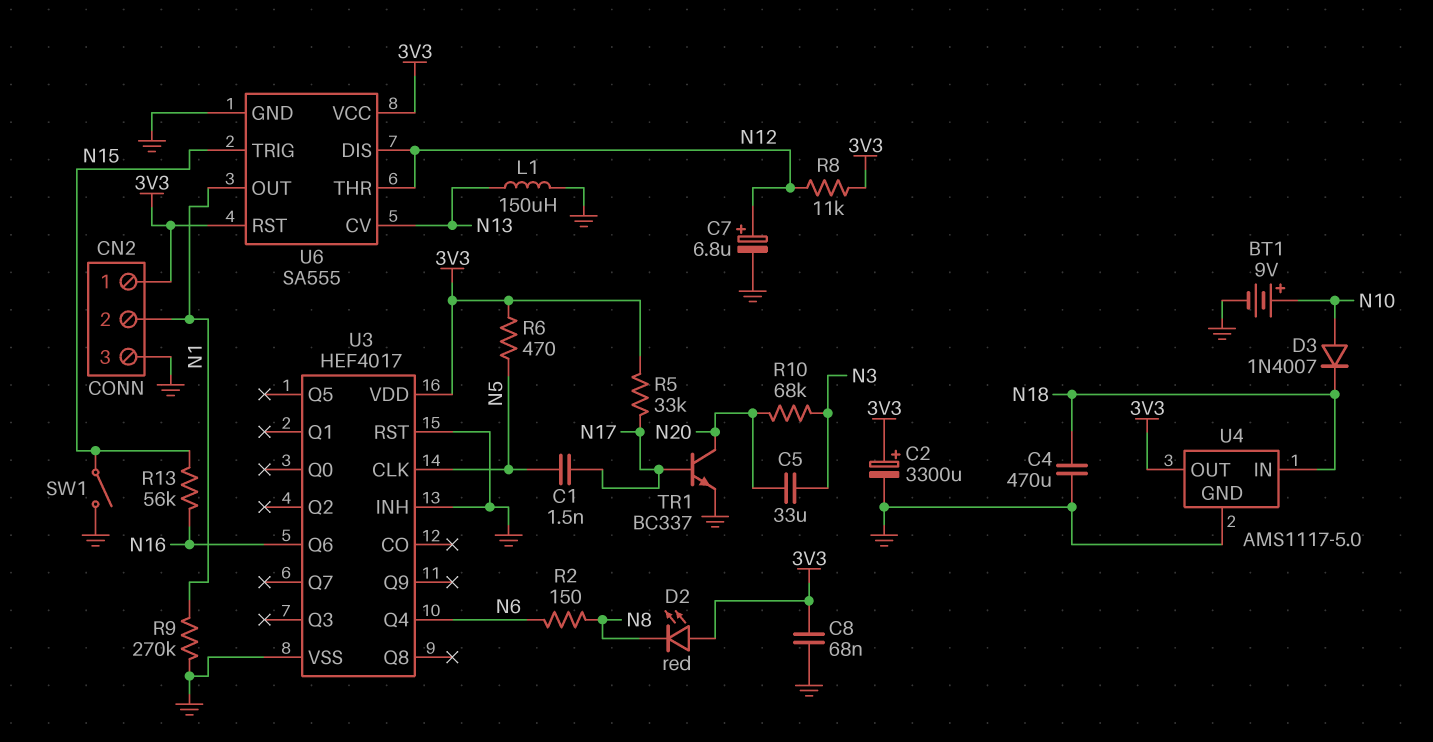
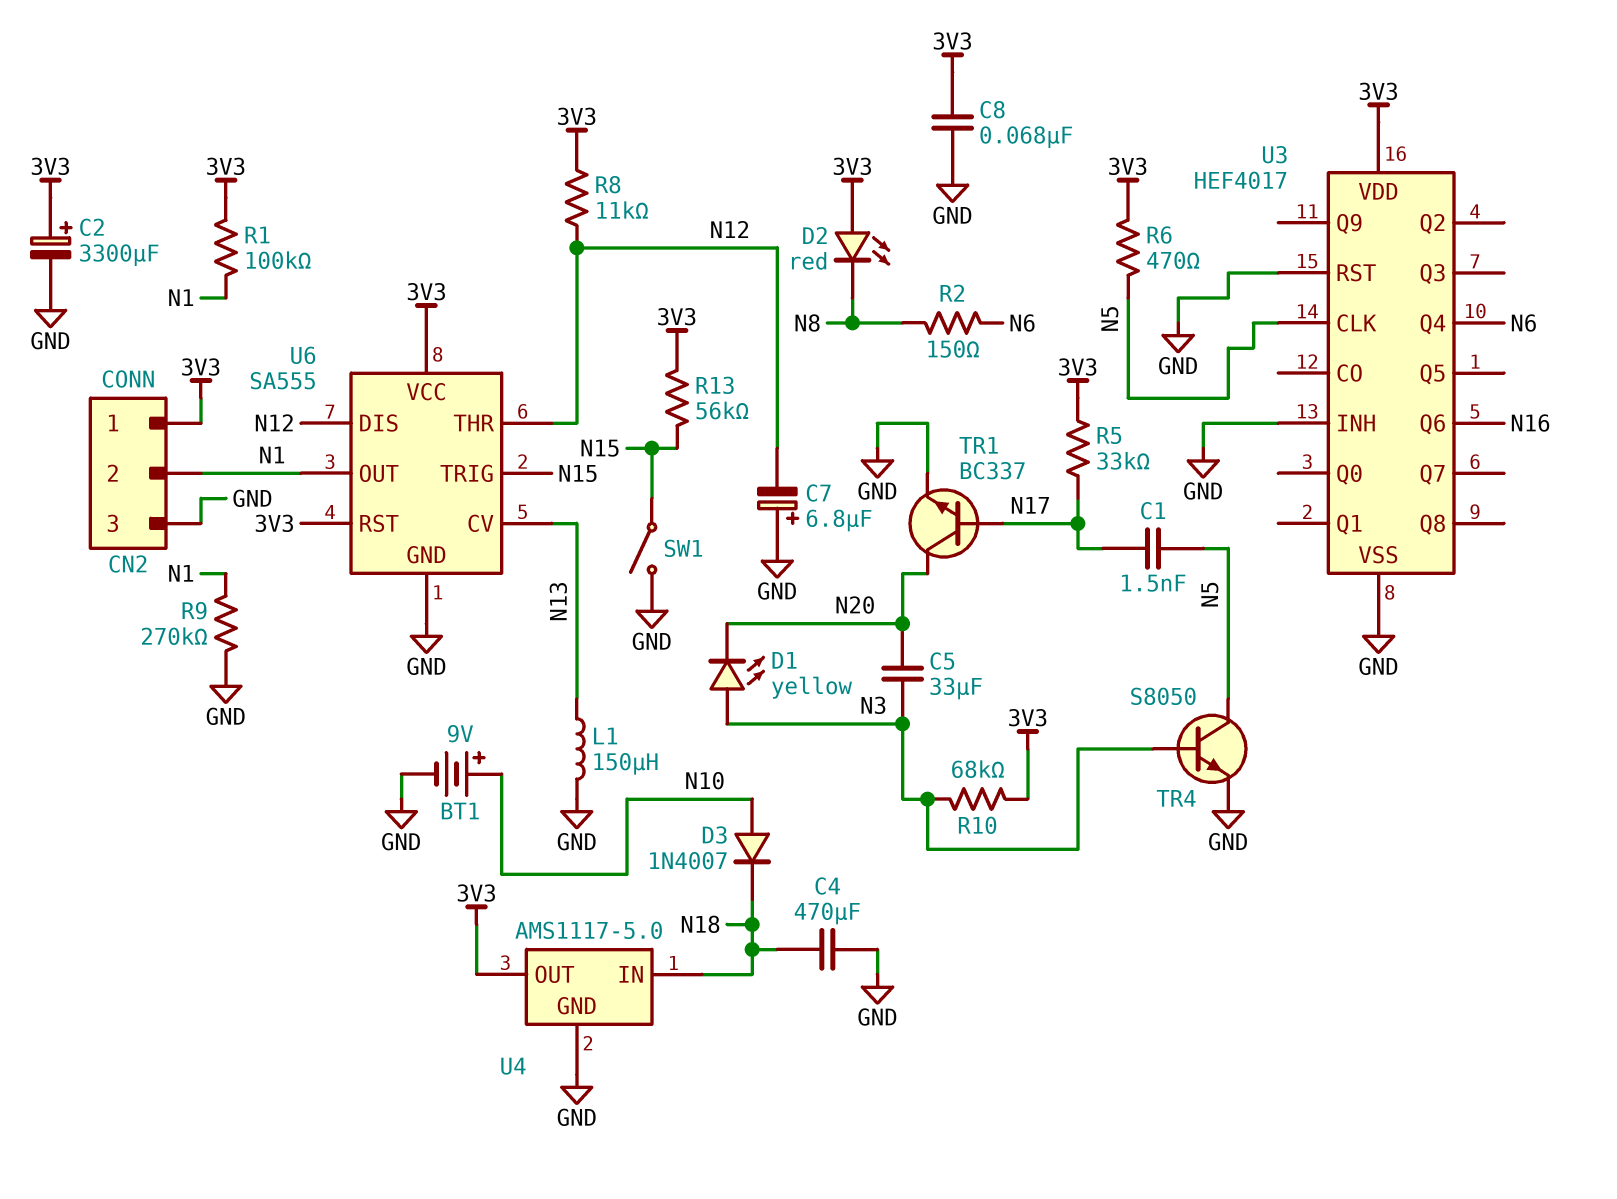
C7: 6.8uF (plus N12, minus GND) -> 6.8uF (plus GND, minus N12)
D1: none -> LED yellow (A N3, K N20)
R1: none -> 100k (3V3, N1)
R10: 68k (N3, N20) -> 68k (3V3, N3)
R13: 56k (N15, N16) -> 56k (3V3, N15)
TR4: none -> NPN S8050 (B N3, C N5, E GND)

